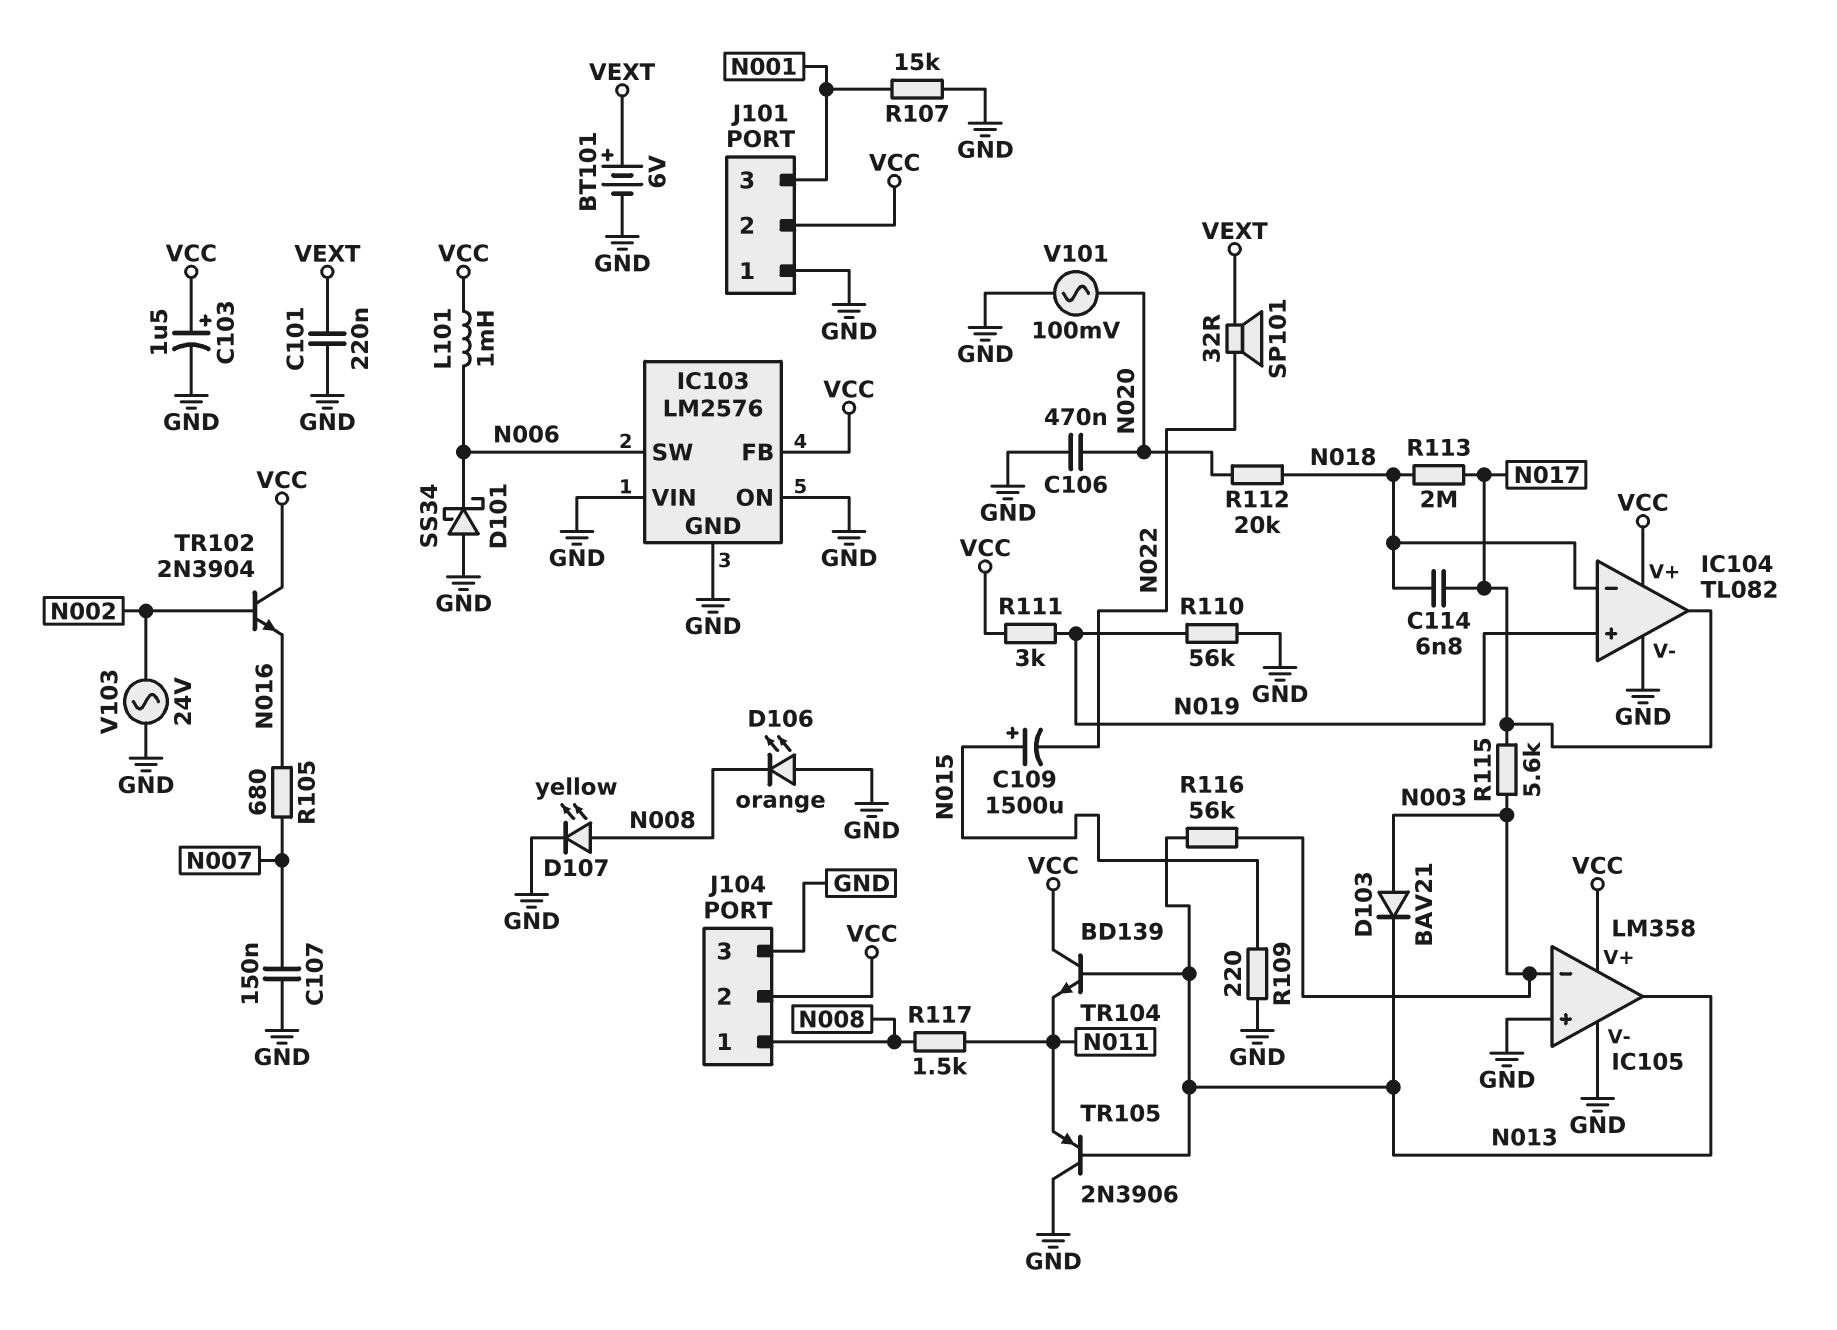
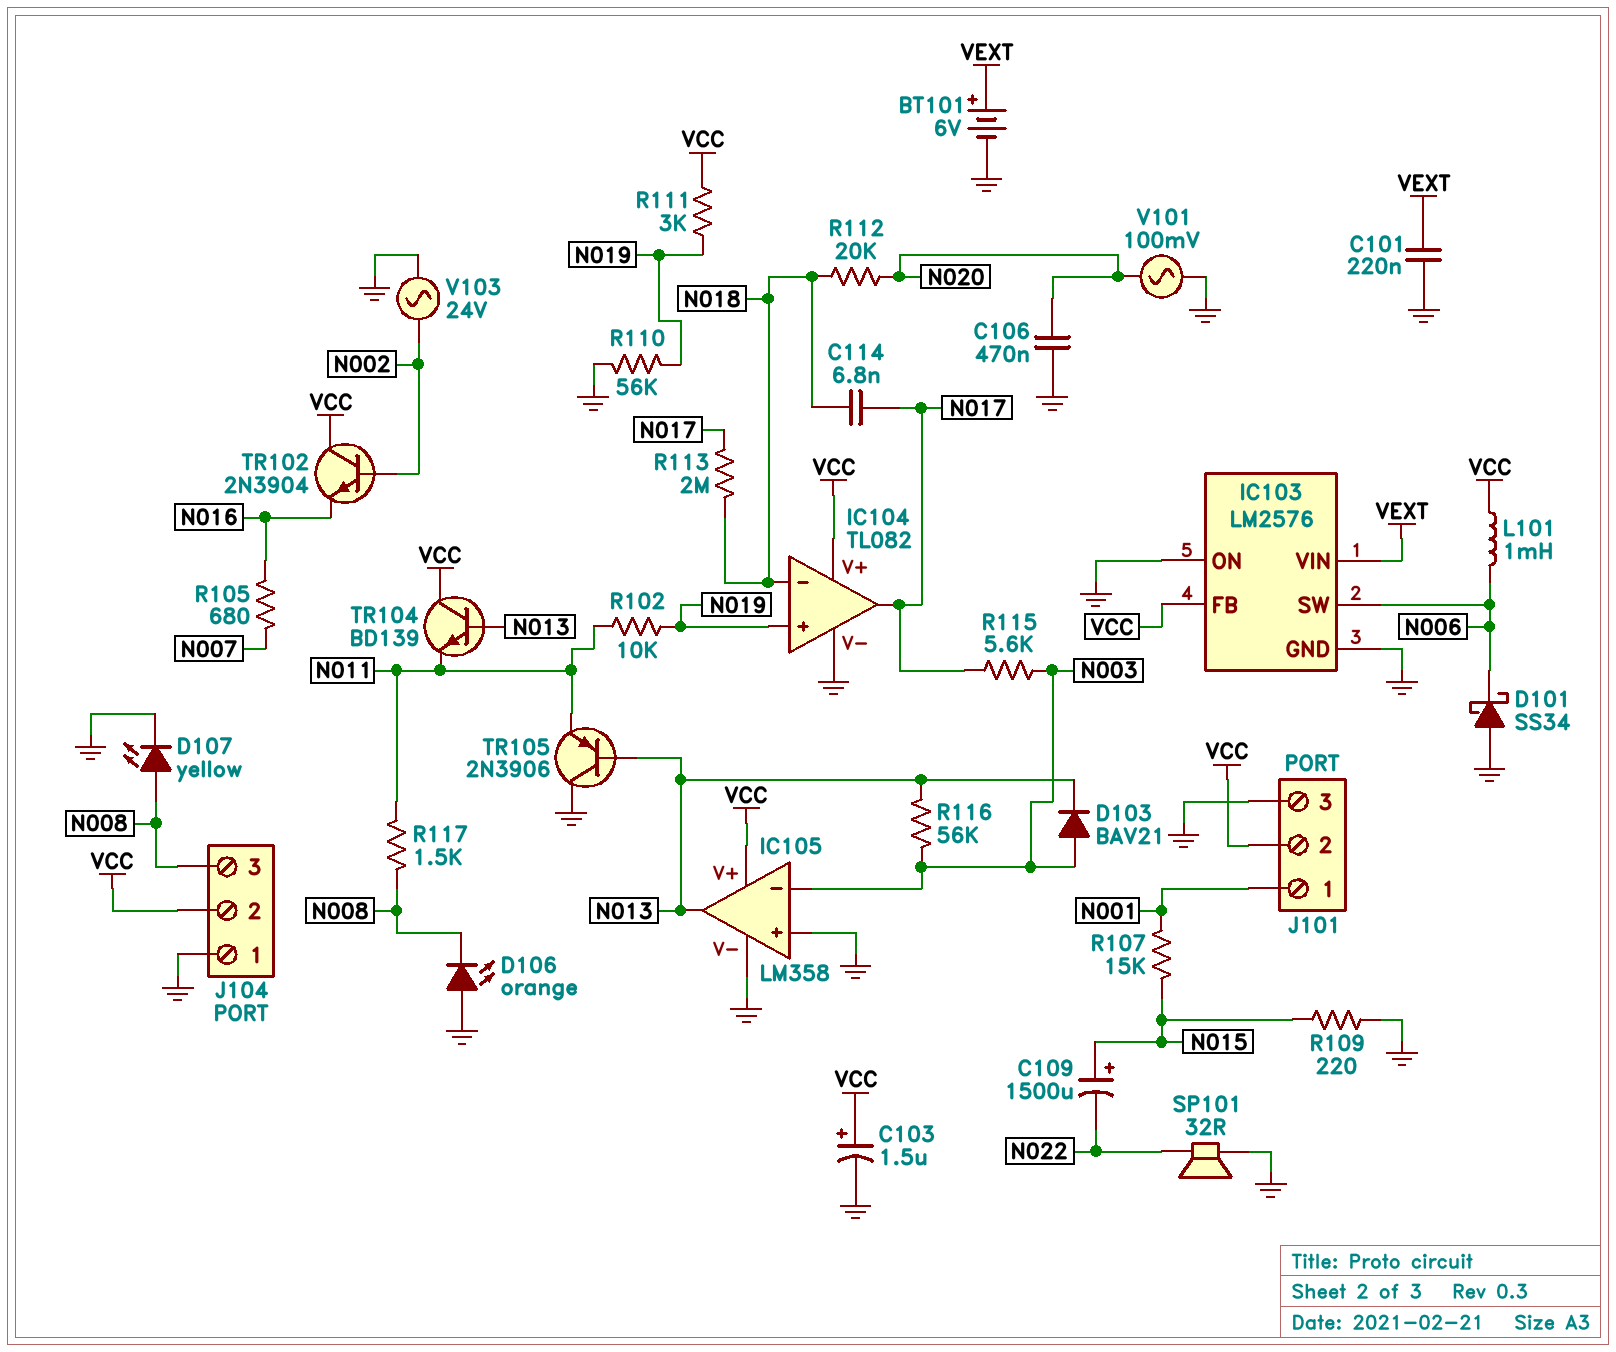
C107: 150nF (GND, N007) -> none
IC103 pin VIN: GND -> VEXT
J101 pin 1: GND -> N001
J101 pin 3: N001 -> GND
J104 pin 1: N008 -> GND
J104 pin 3: GND -> N008
R102: none -> 10k (N011, N019)
R107: 15k (GND, N001) -> 15k (N001, N015)
SP101: speaker 32R (N022, VEXT) -> speaker 32R (GND, N022)

